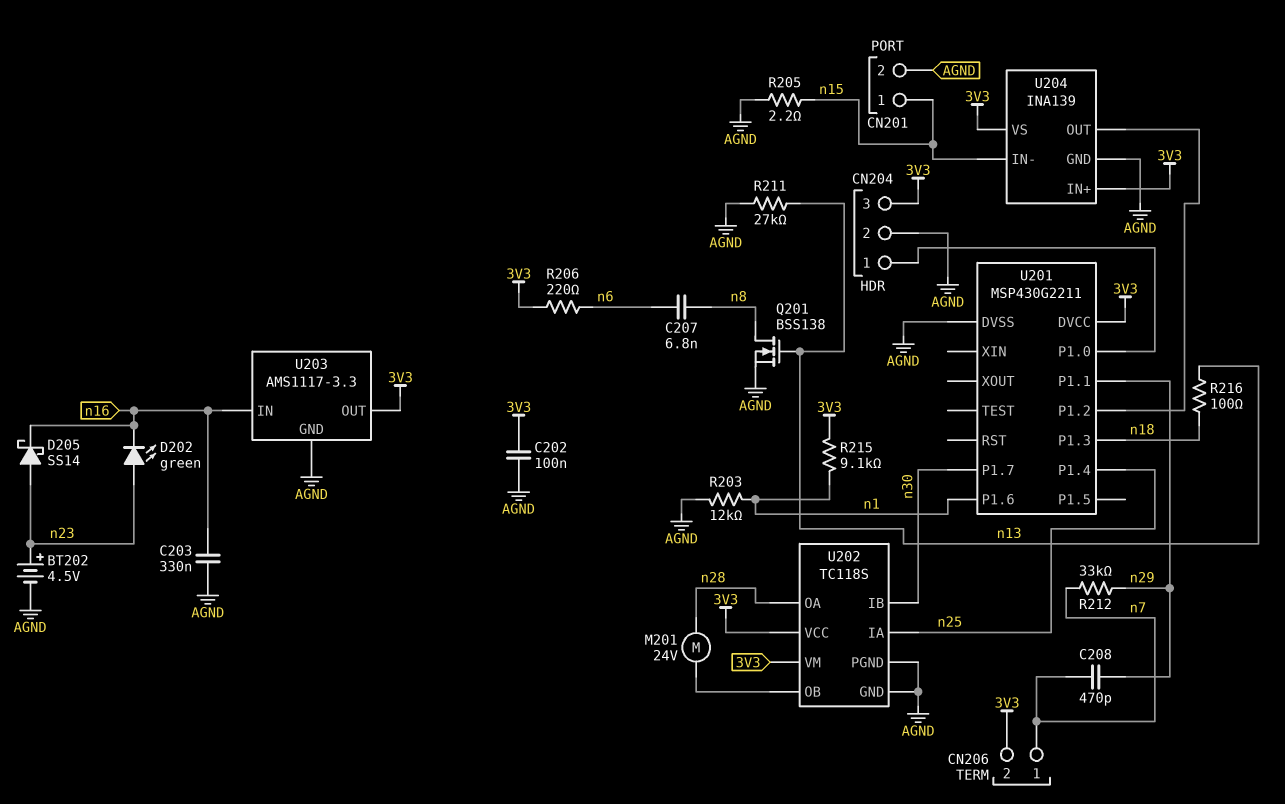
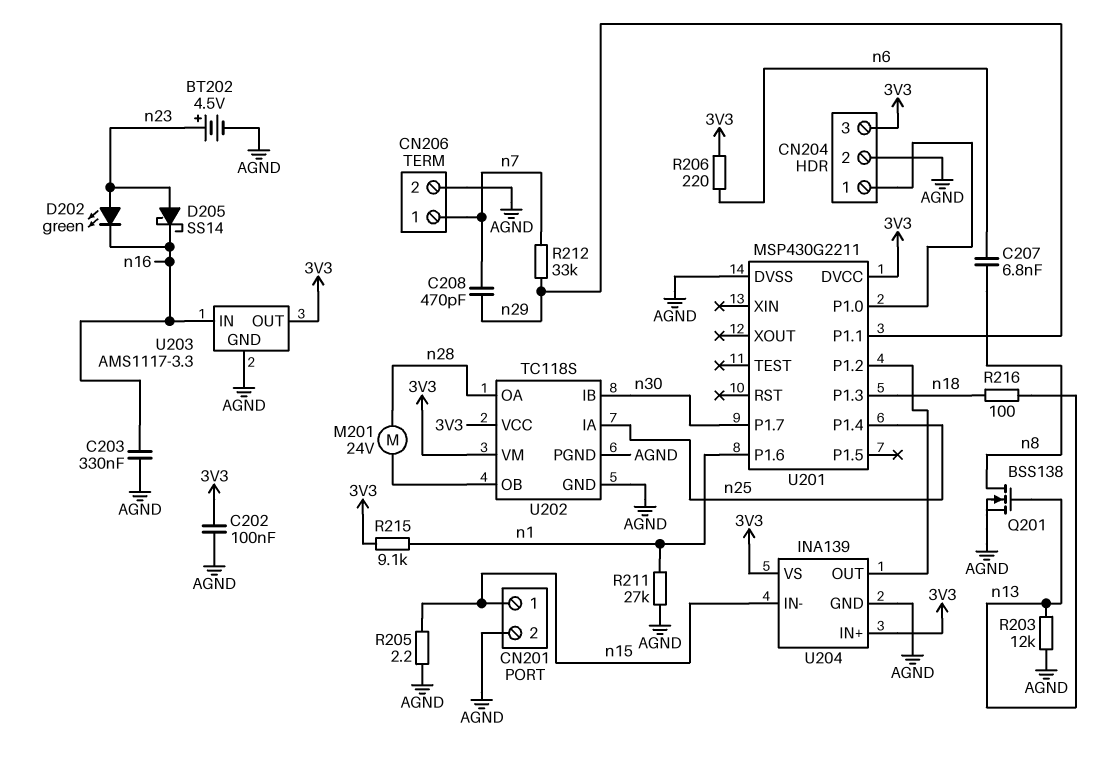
CN206 pin 2: 3V3 -> AGND
R203: 12k (AGND, n1) -> 12k (AGND, n13)
R211: 27k (AGND, n13) -> 27k (AGND, n1)

